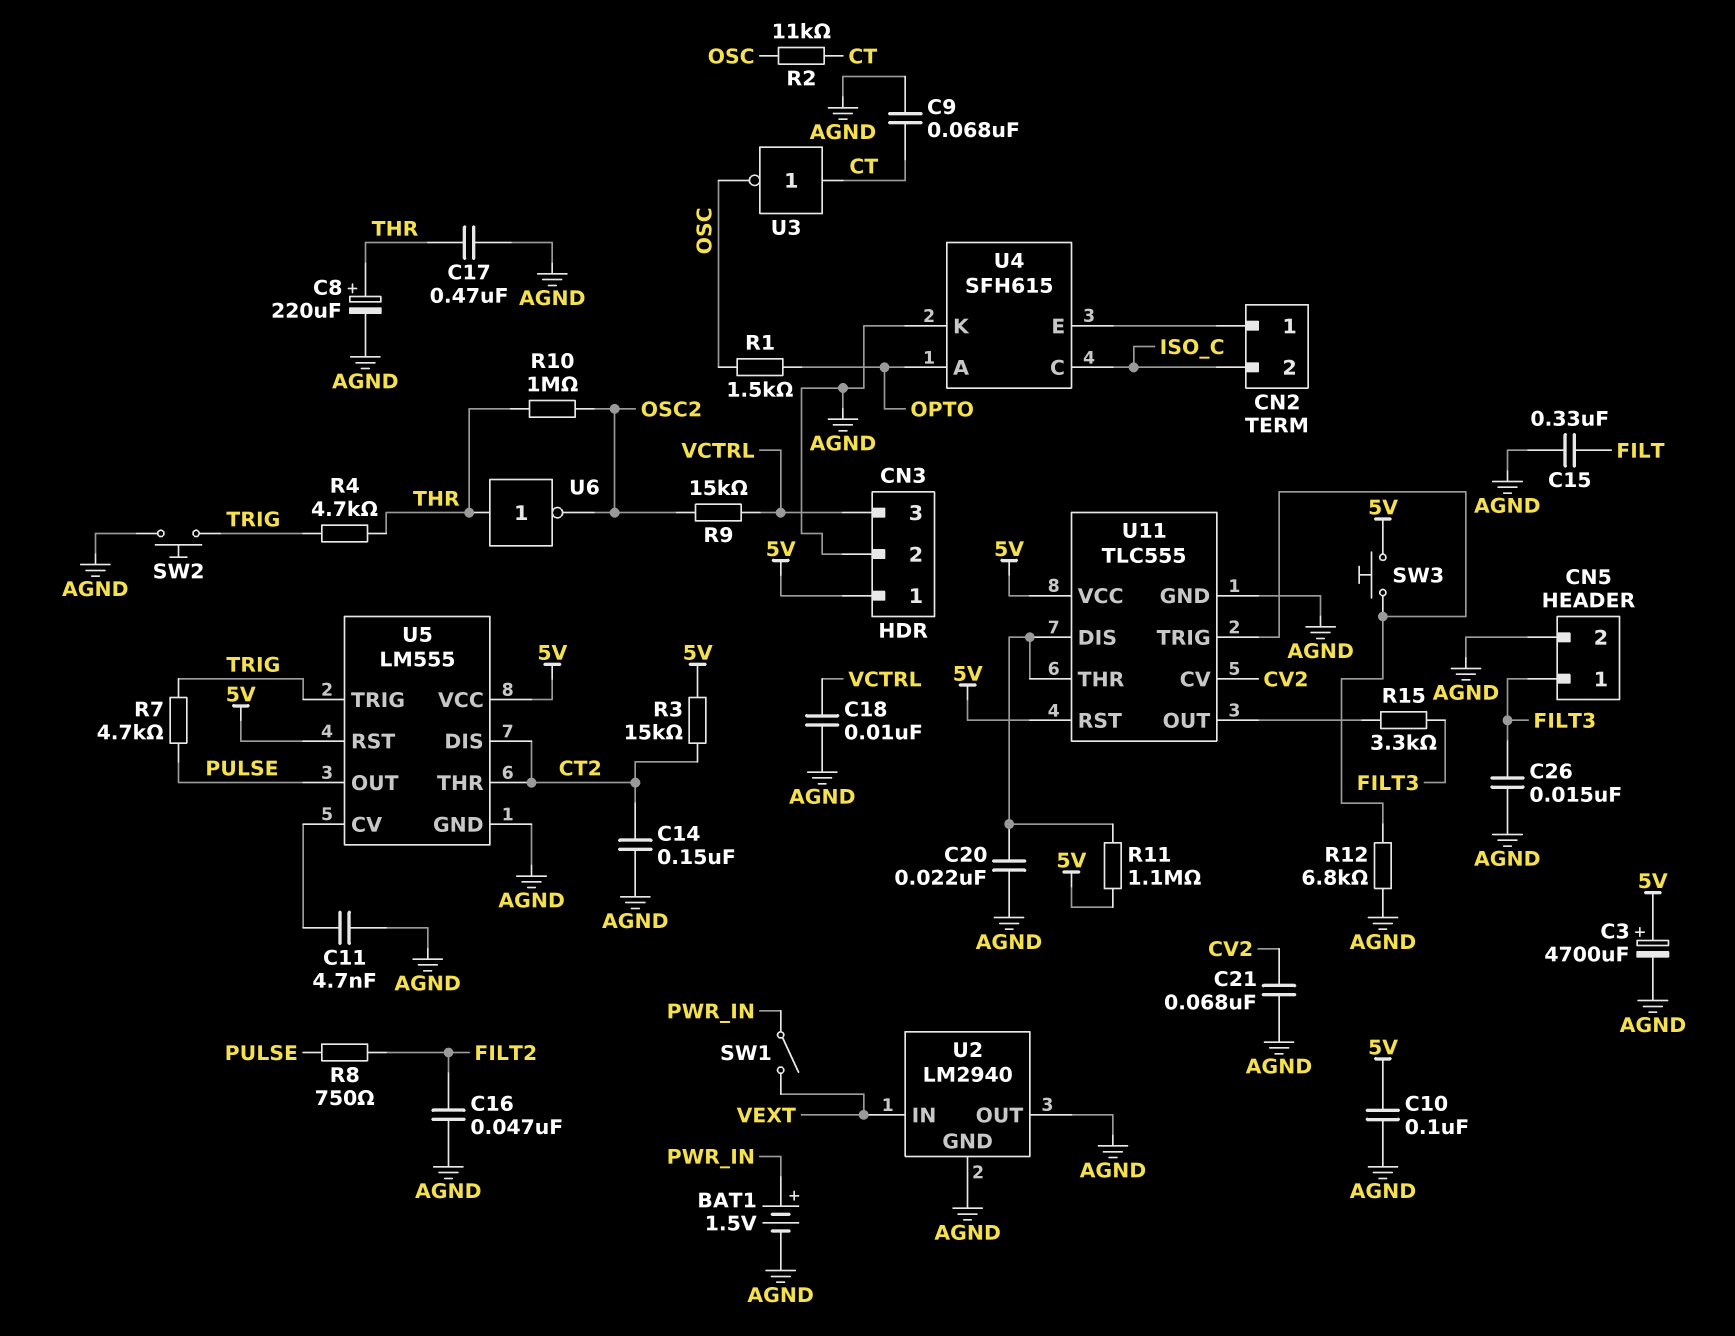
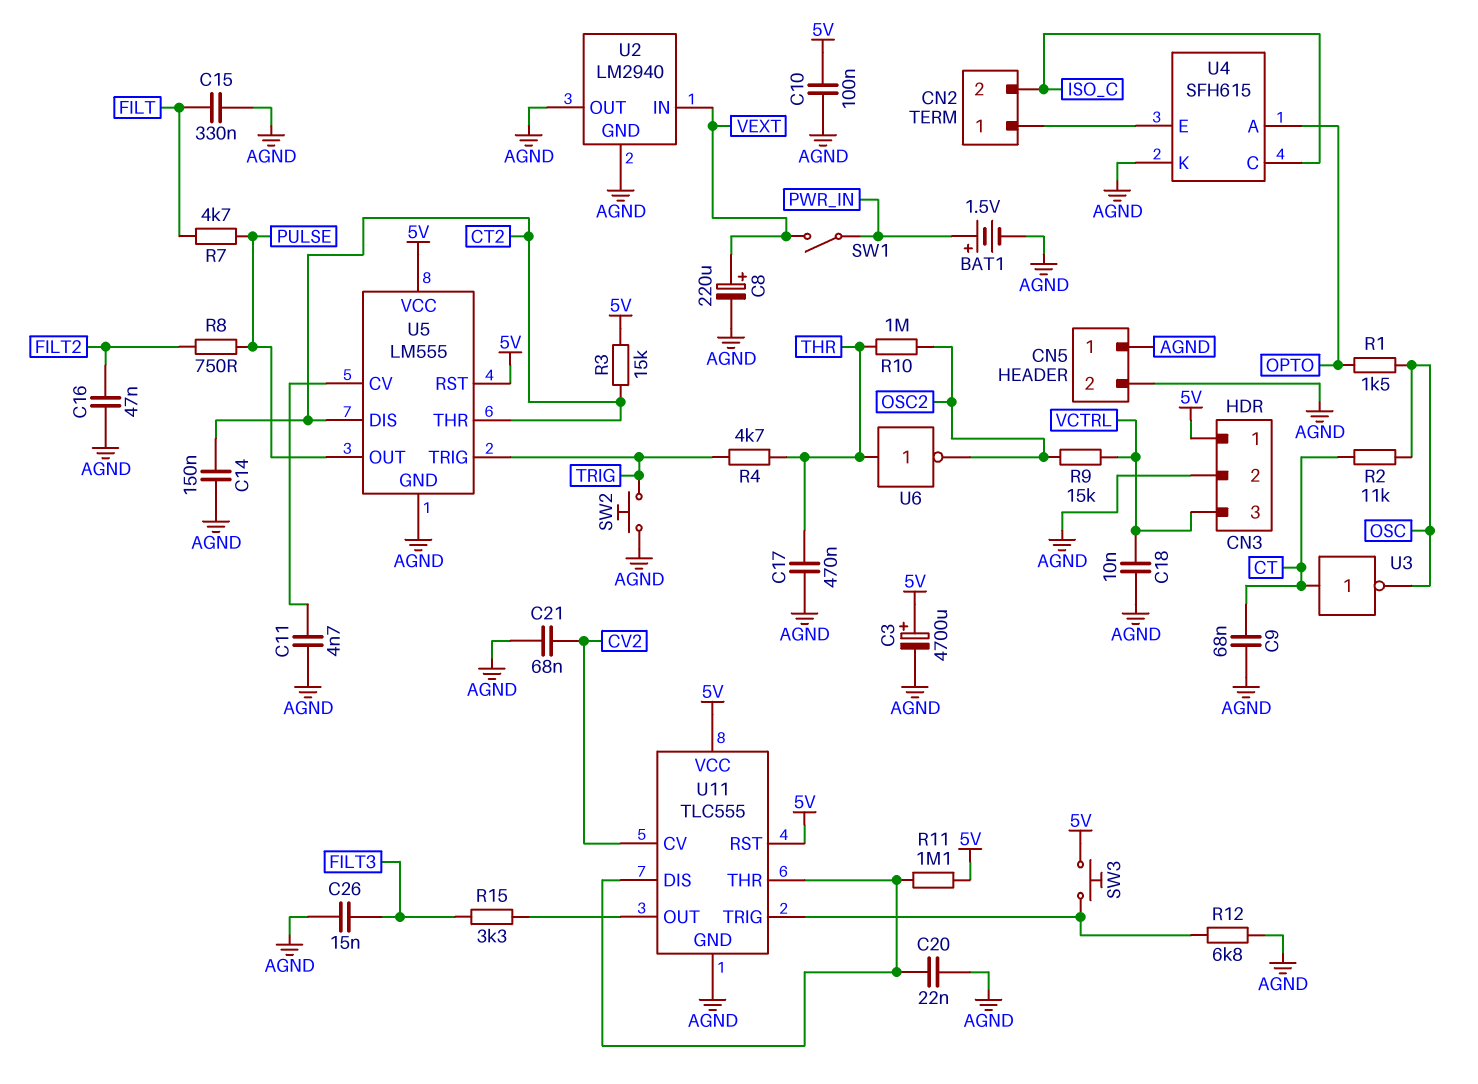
C8: 220uF (plus THR, minus AGND) -> 220uF (plus VEXT, minus AGND)
CN5 pin 1: FILT3 -> AGND
R7: 4.7k (PULSE, TRIG) -> 4.7k (FILT, PULSE)

